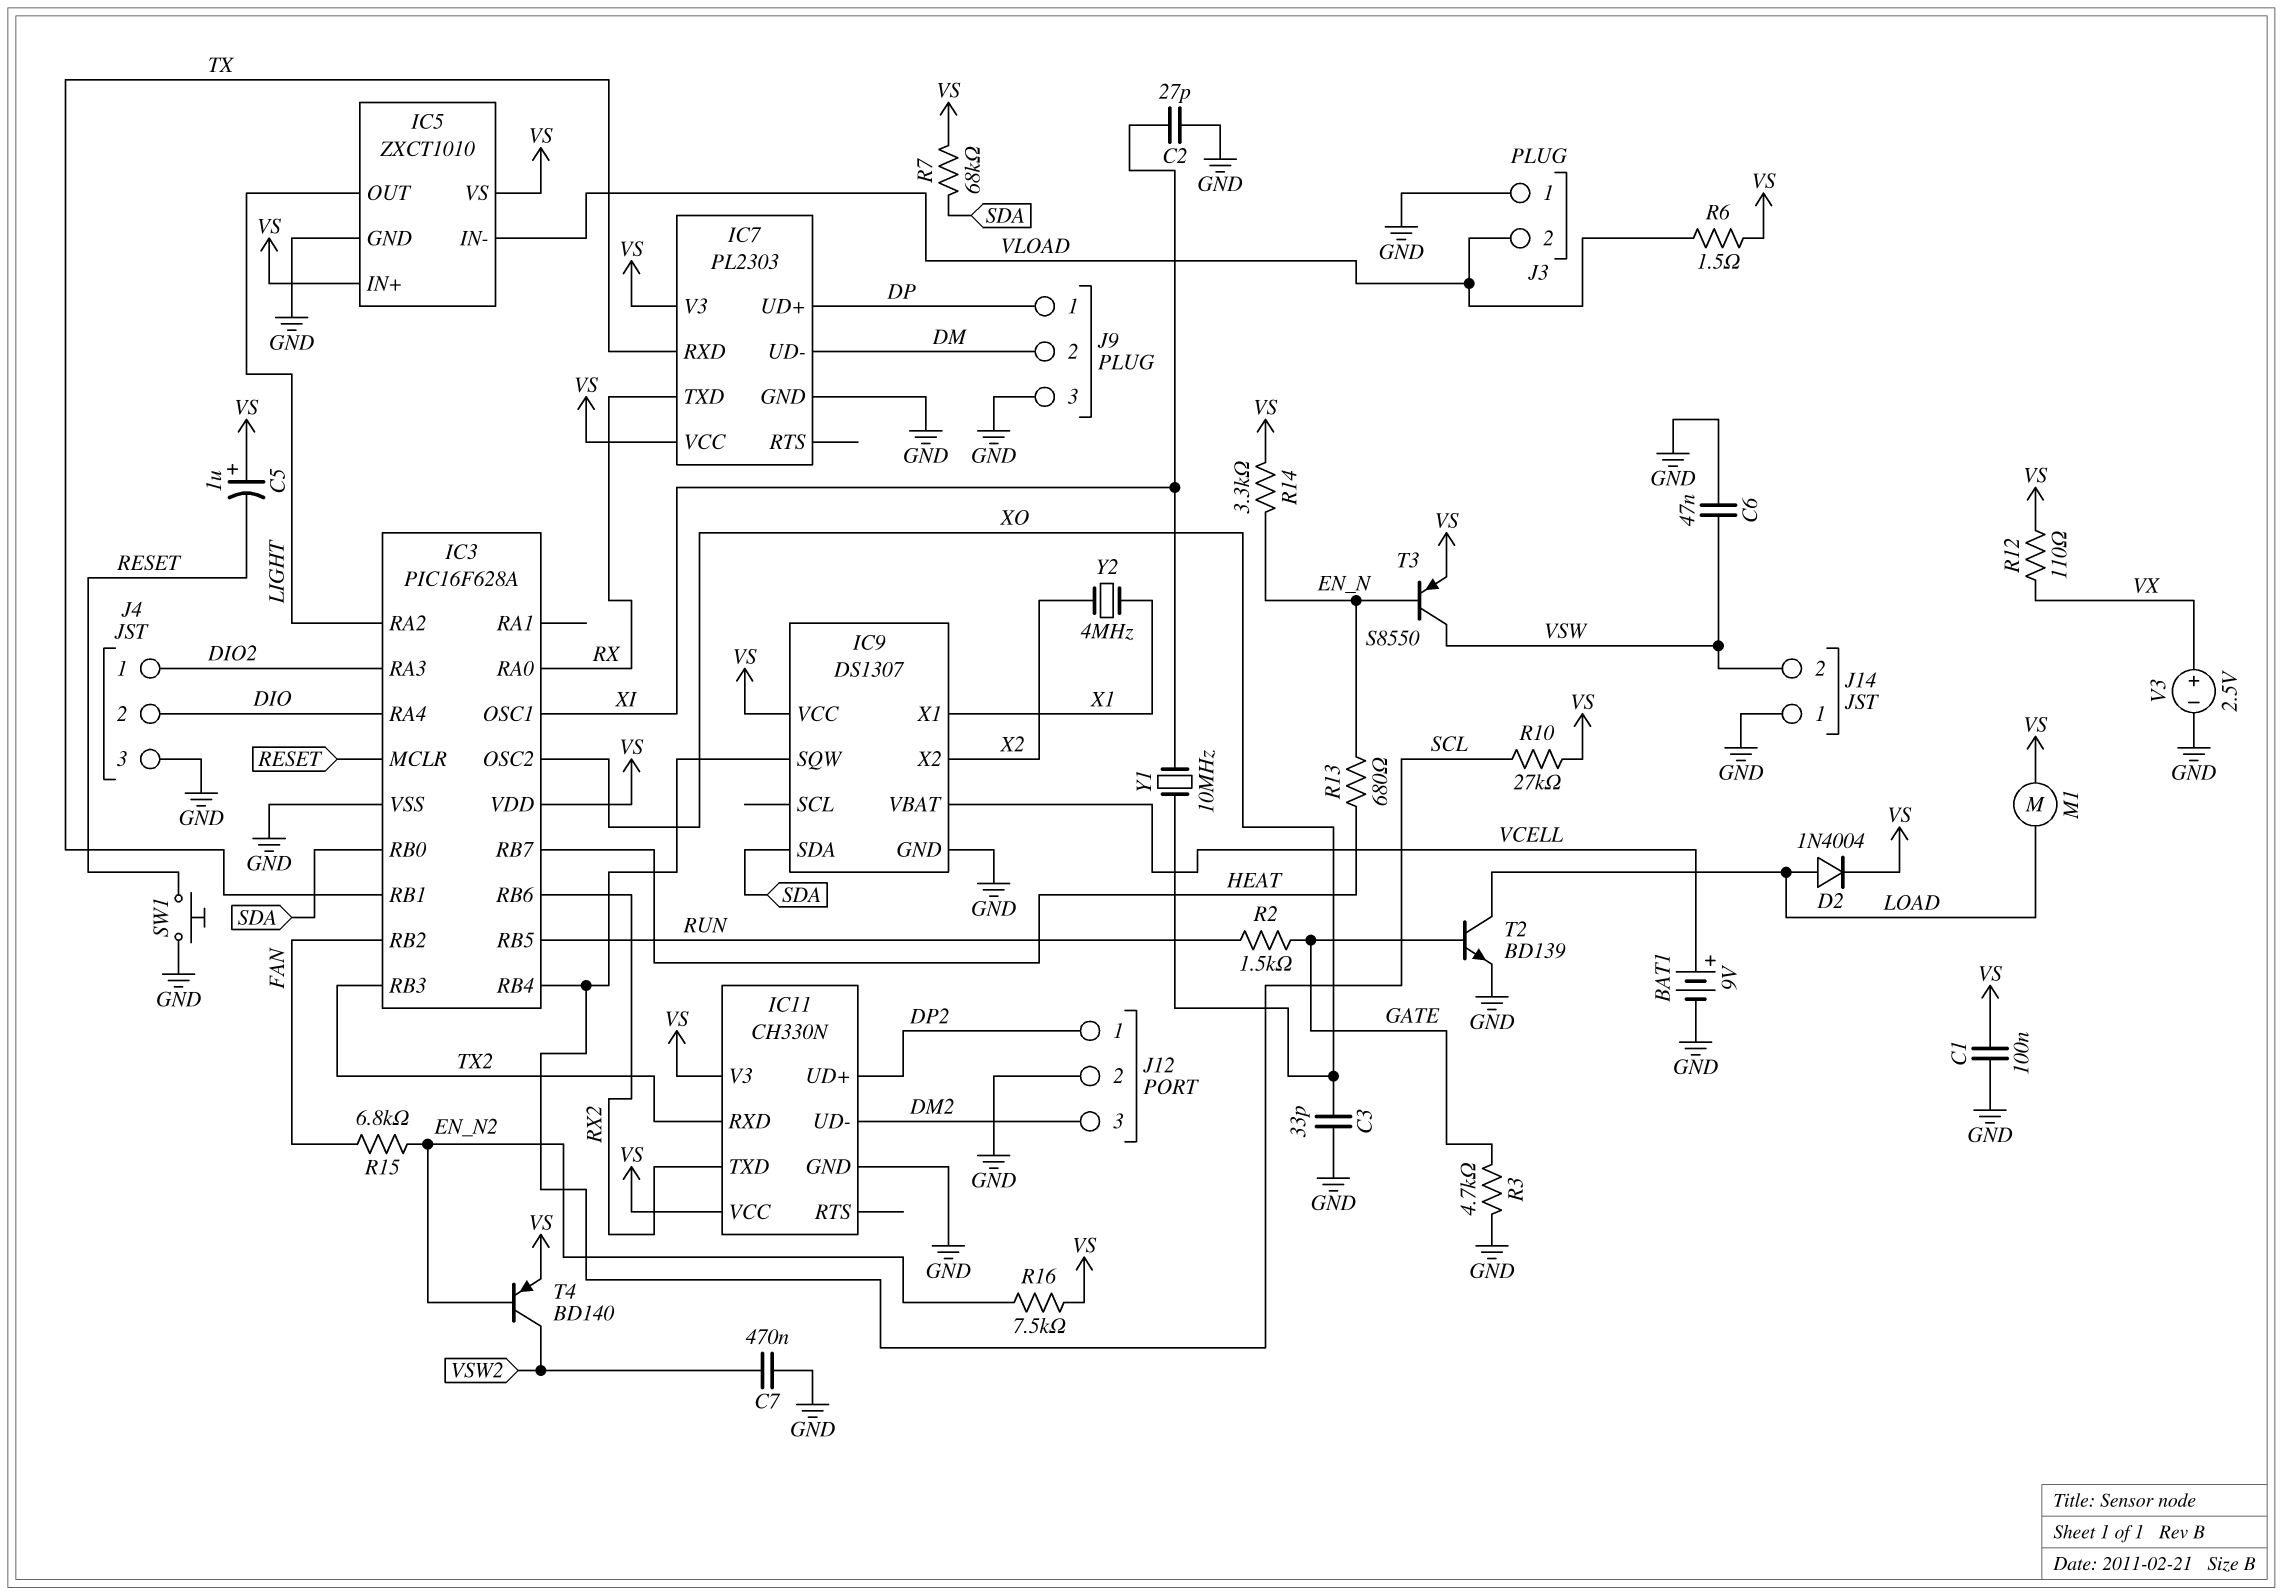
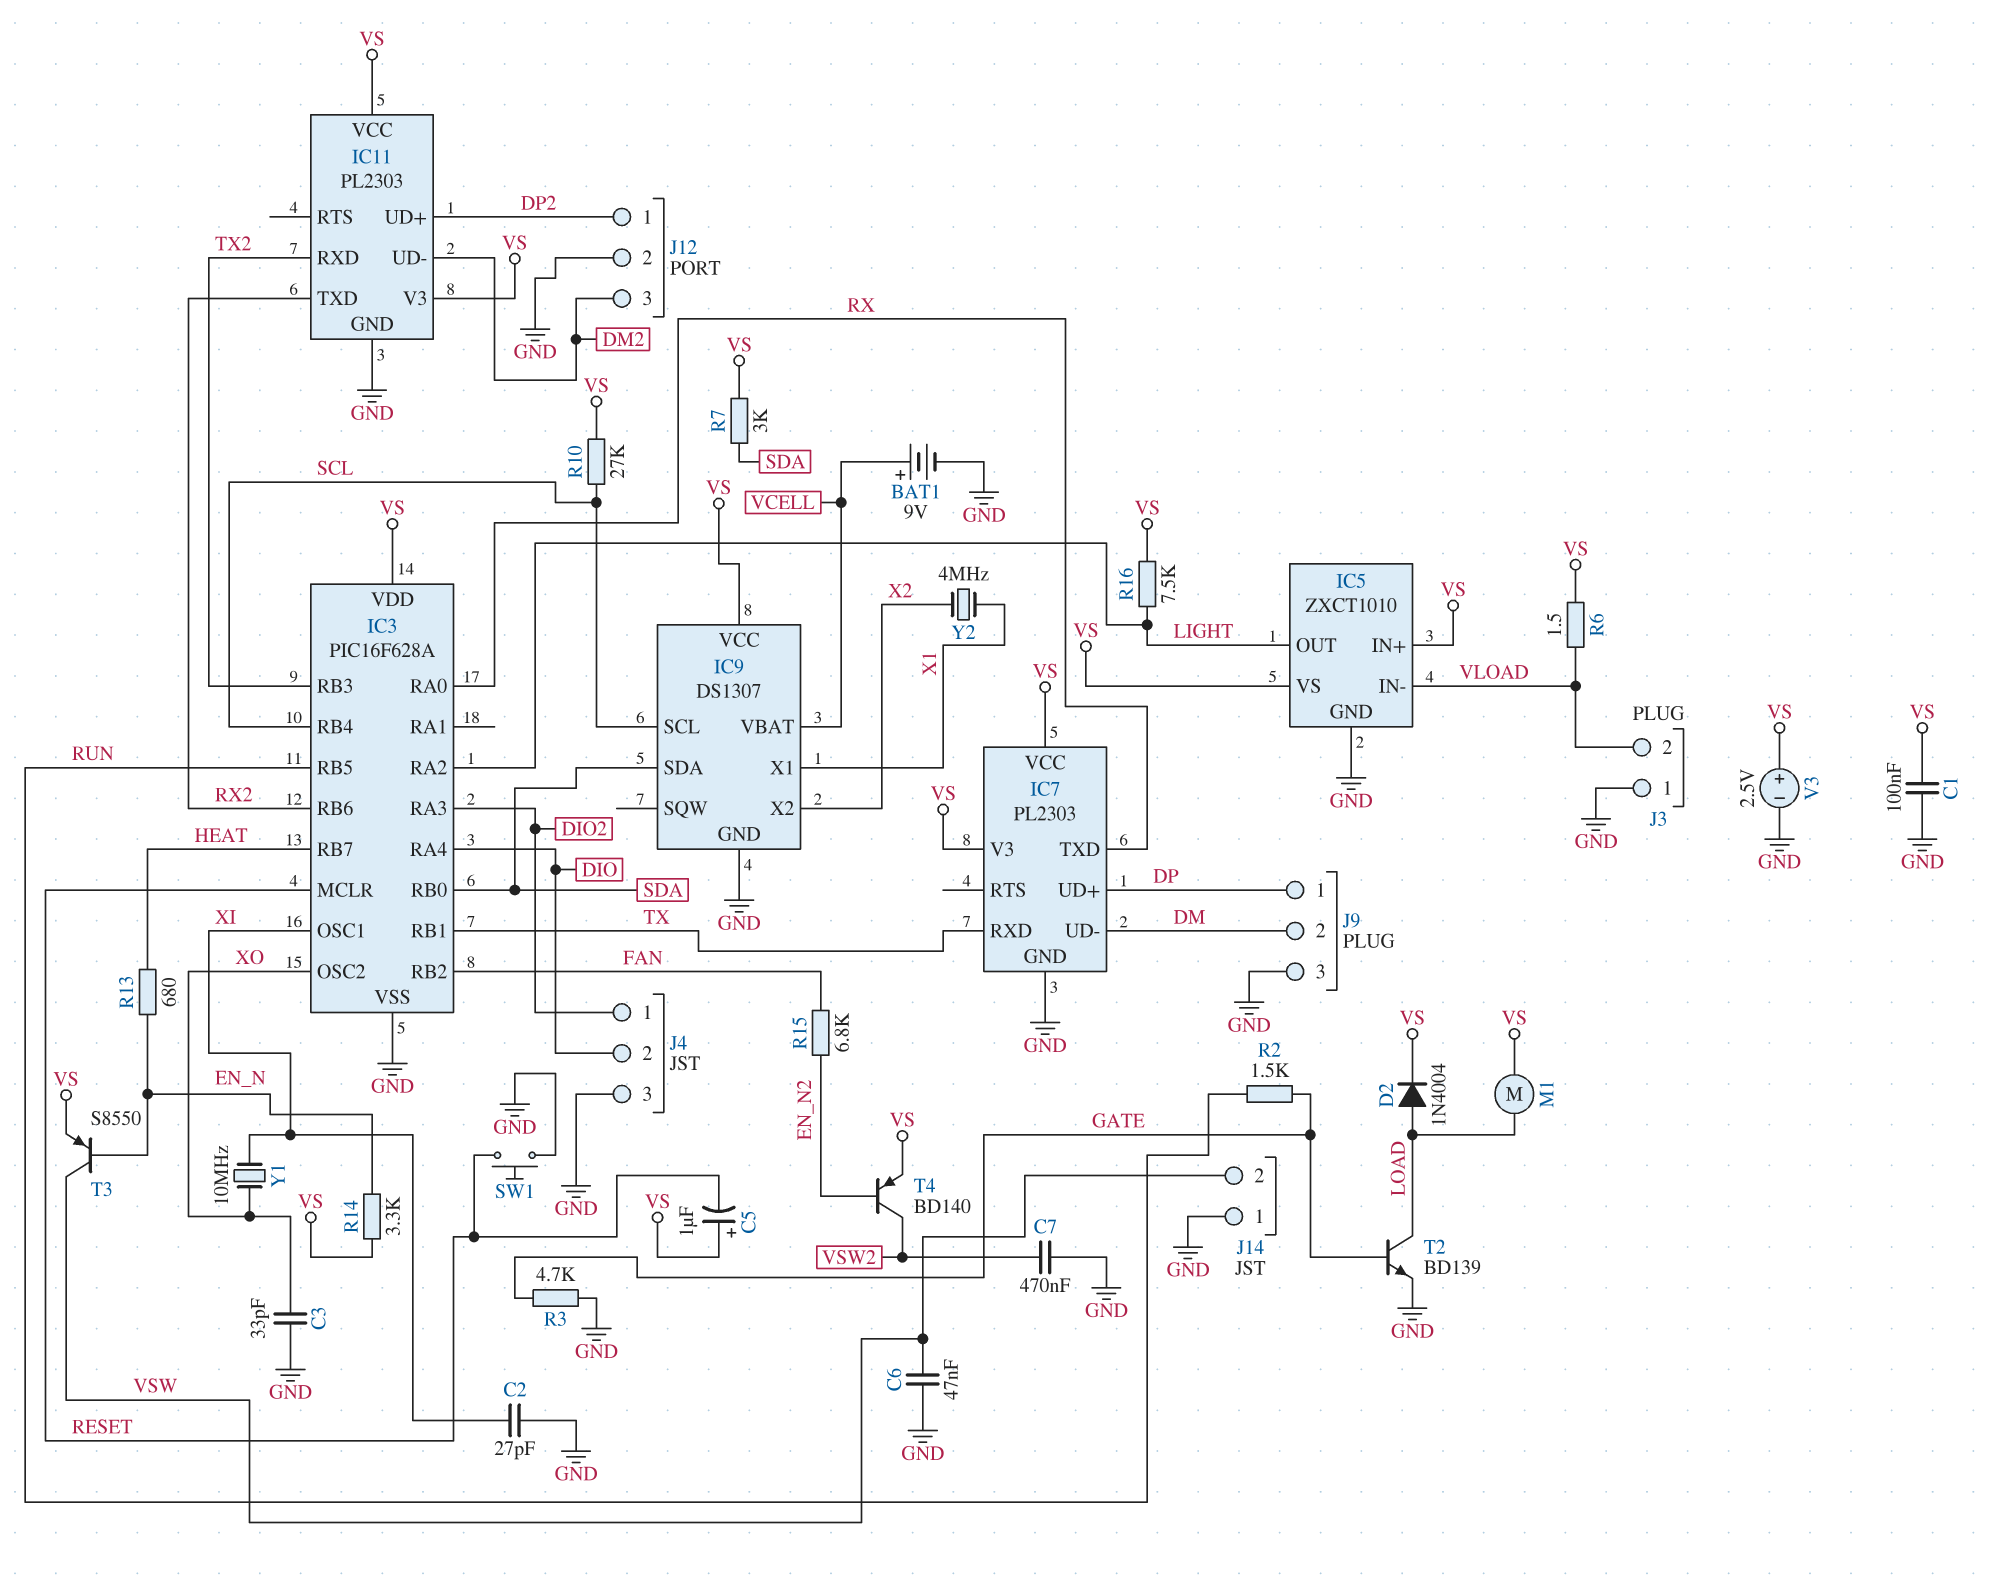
IC9 pin SCL: none -> SCL
IC9 pin SQW: SCL -> none
IC11: CH330N -> PL2303
R7: 68k (SDA, VS) -> 3k (SDA, VS)
R12: 110 (VS, VX) -> none
R16: 7.5k (EN_N2, VS) -> 7.5k (LIGHT, VS)
V3: 2.5V (plus VX, minus GND) -> 2.5V (plus VS, minus GND)

